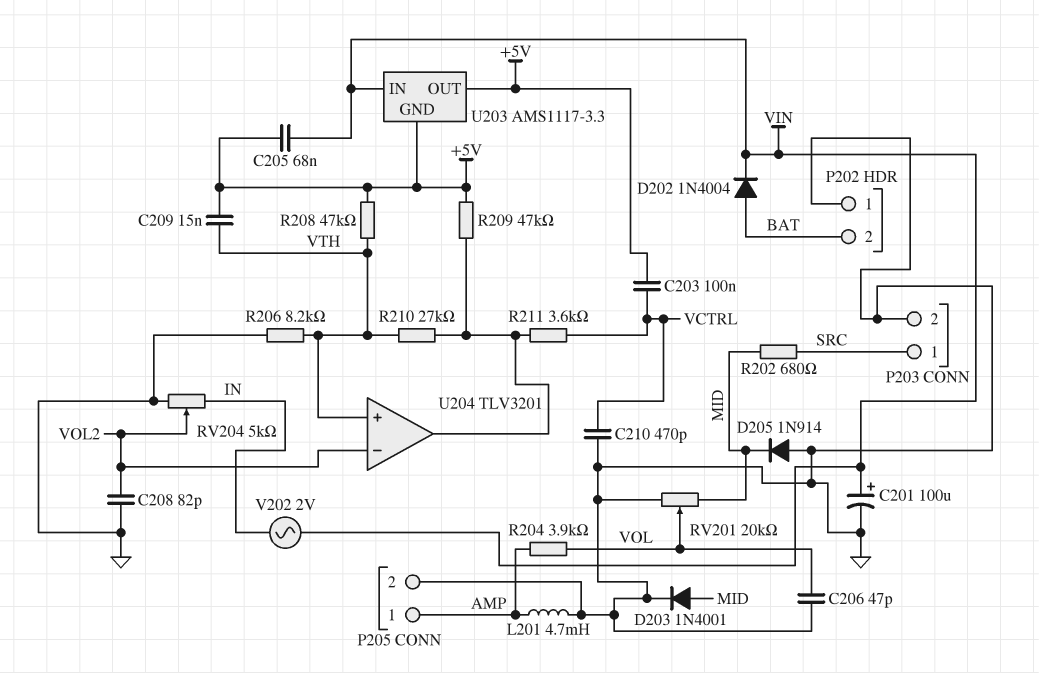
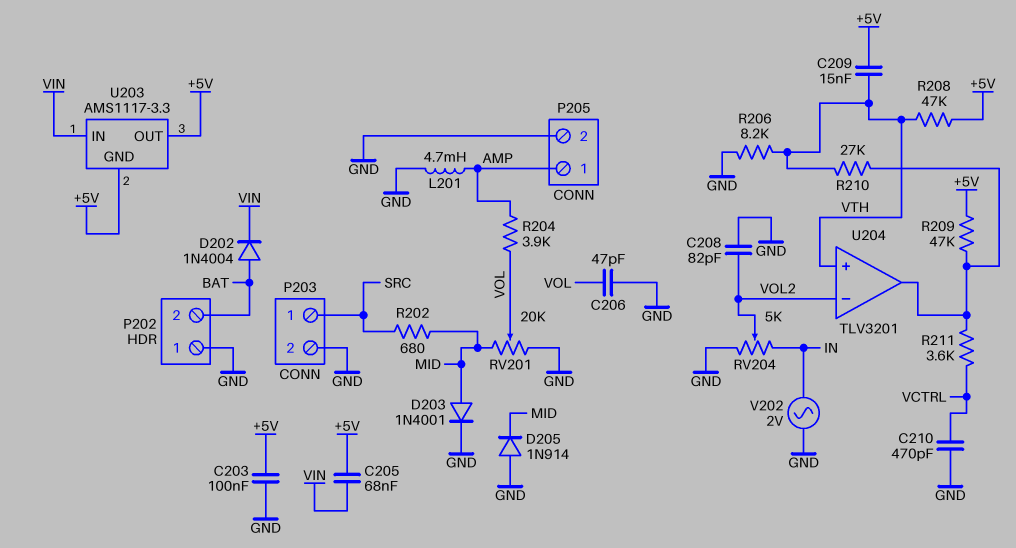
C201: 100uF (plus VIN, minus GND) -> none
C203: 100nF (+5V, VCTRL) -> 100nF (+5V, GND)
V202: AC 2V (IN, VIN) -> AC 2V (GND, IN)

